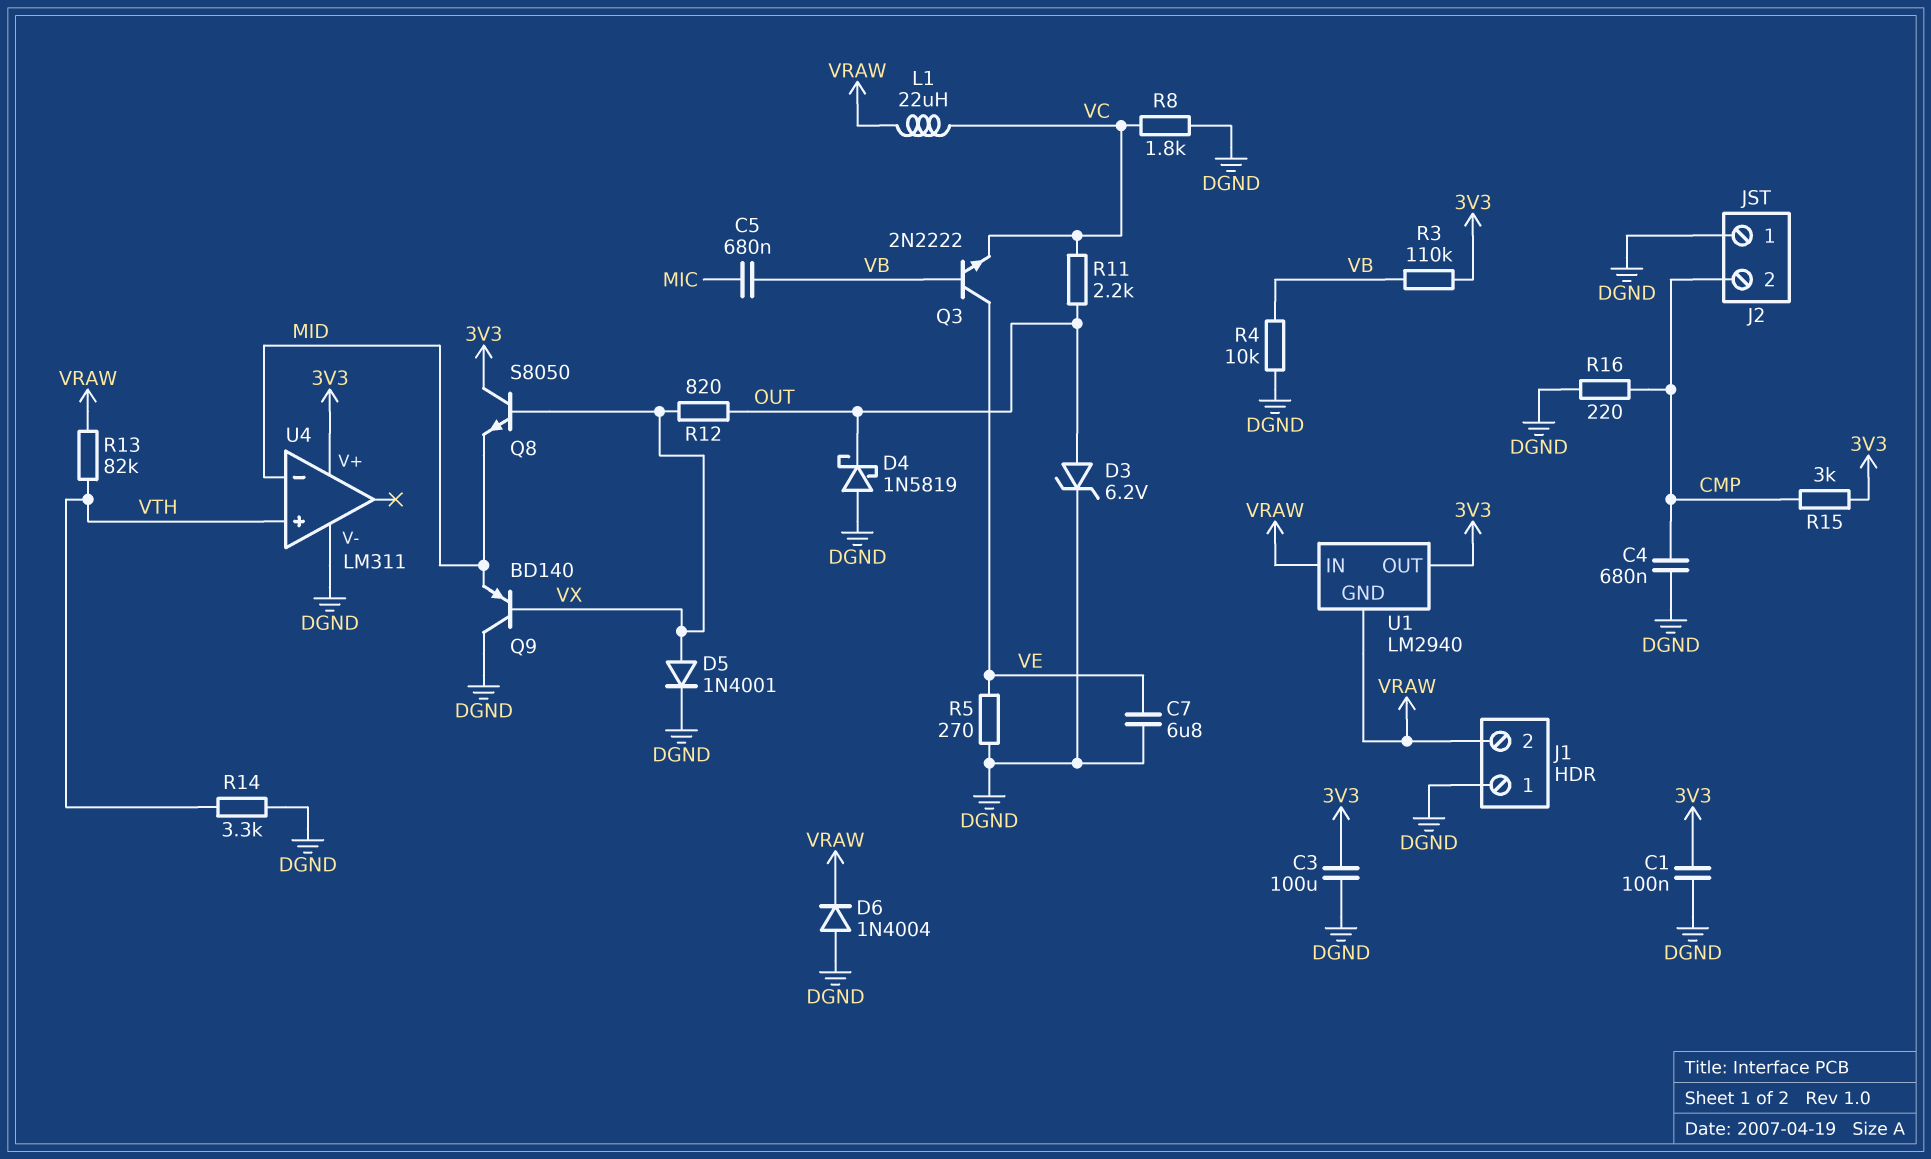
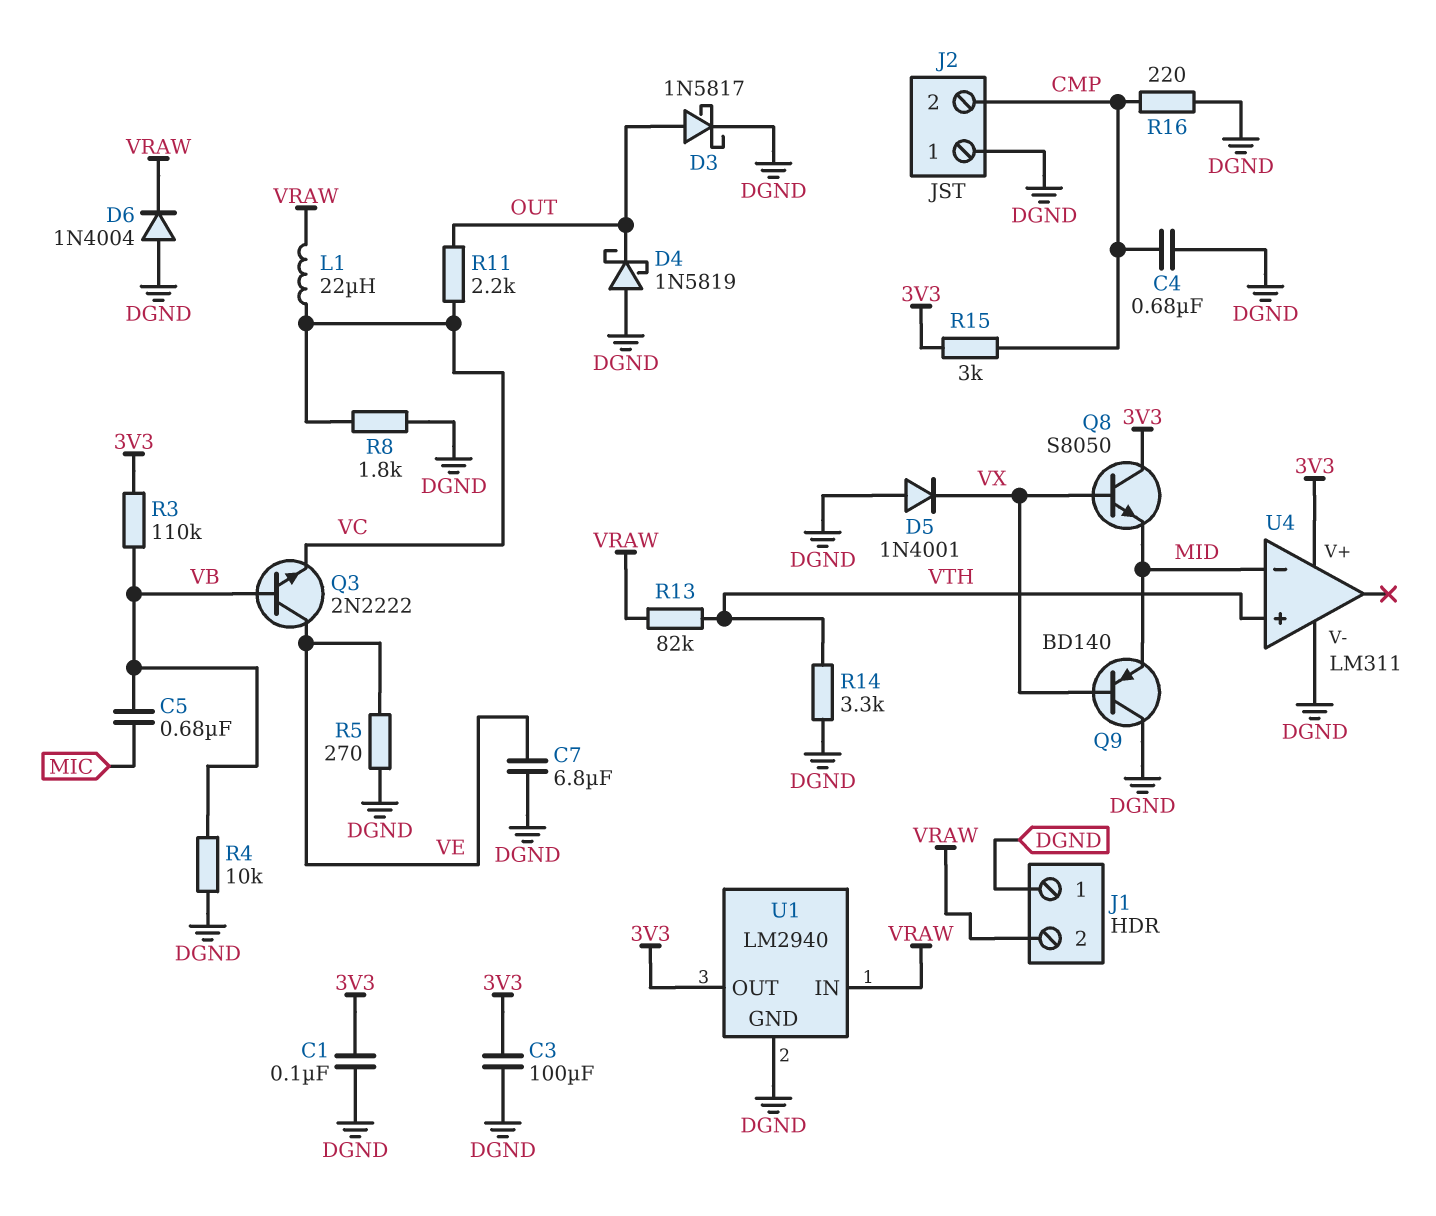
D3: zener 6.2V (A OUT, K DGND) -> schottky 1N5817 (A OUT, K DGND)
D5: diode 1N4001 (A VX, K DGND) -> diode 1N4001 (A DGND, K VX)
R12: 820 (OUT, VX) -> none
U1 pin GND: VRAW -> DGND

